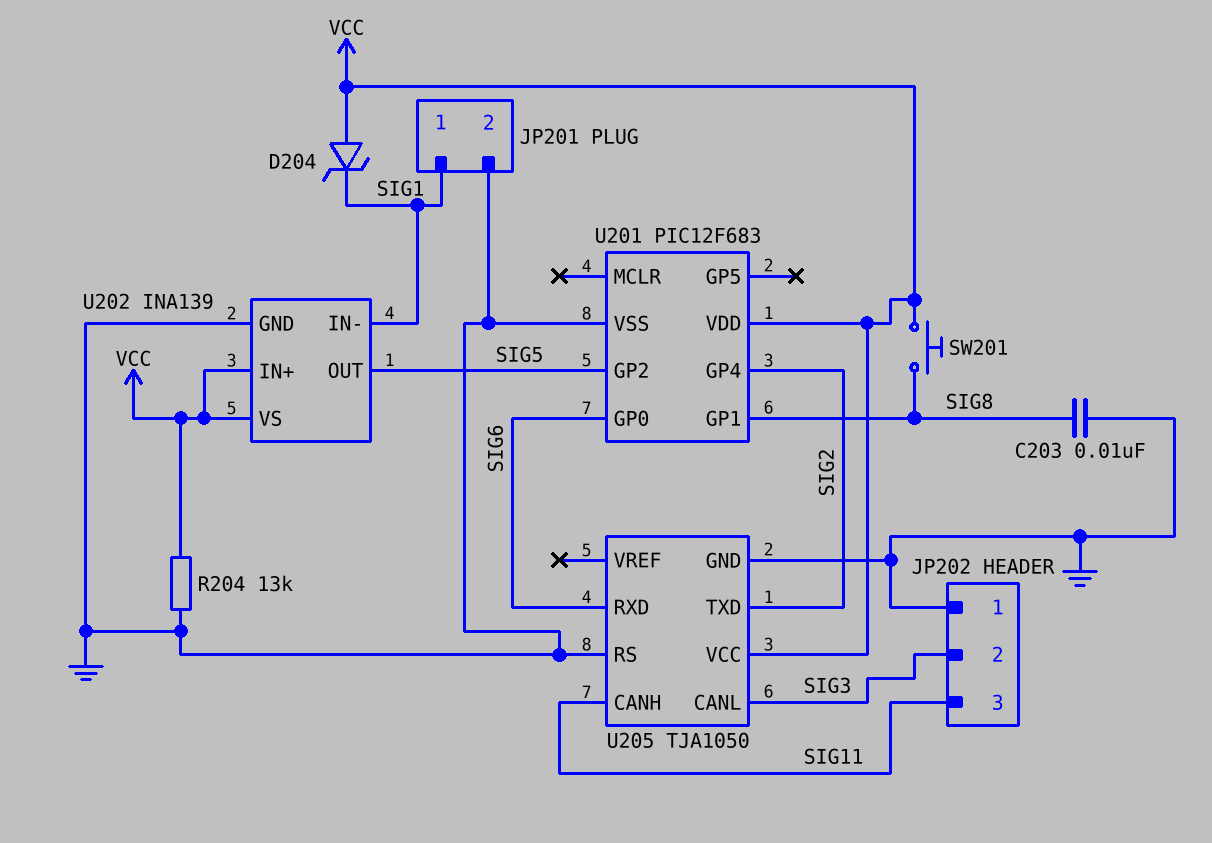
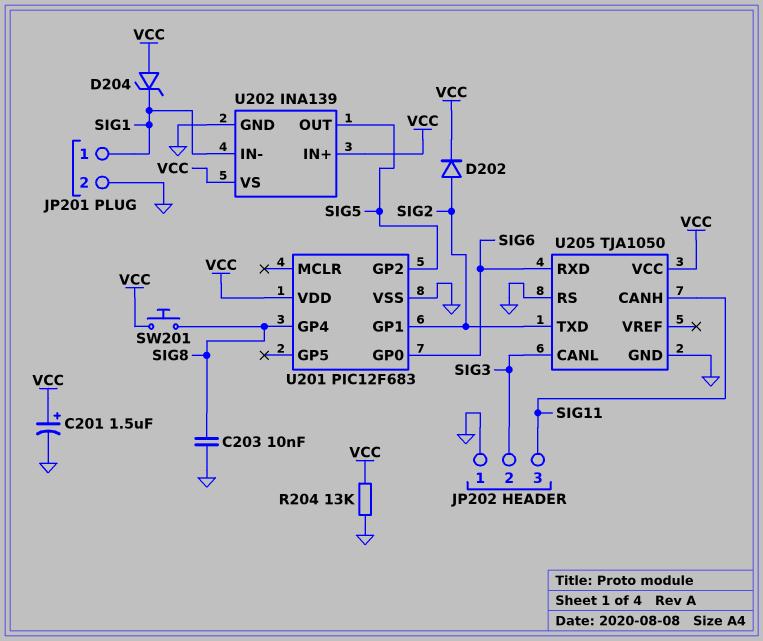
C201: none -> 1.5uF (plus VCC, minus GND)
D202: none -> diode (A SIG2, K VCC)
U201 pin GP1: SIG8 -> SIG2
U201 pin GP4: SIG2 -> SIG8

